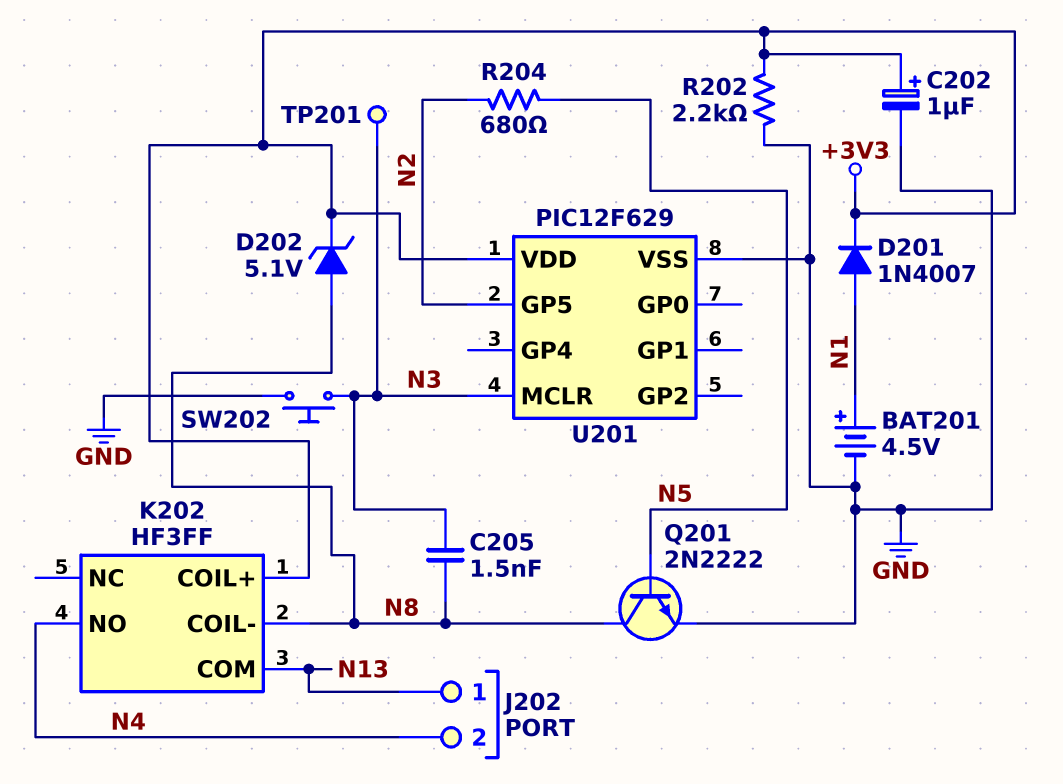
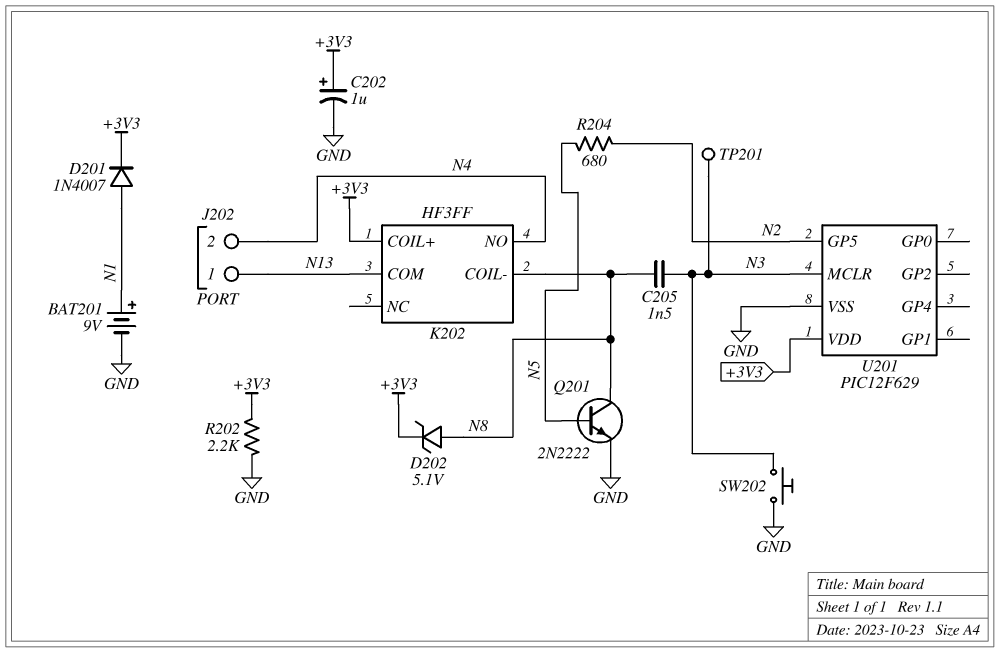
BAT201: 4.5V (plus N1, minus GND) -> 9V (plus N1, minus GND)

